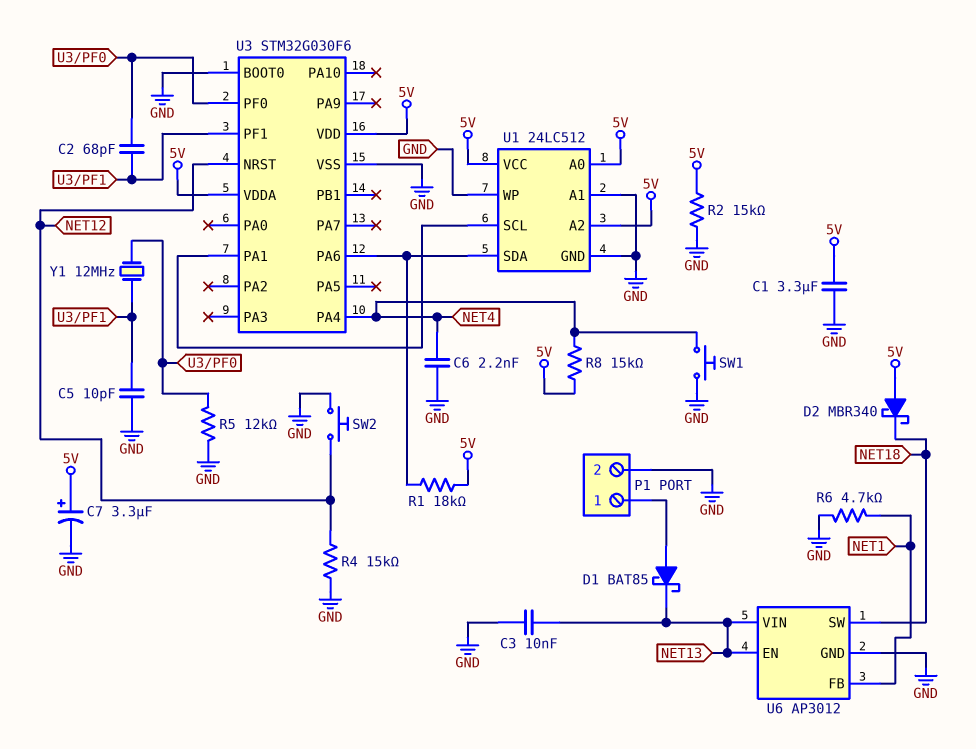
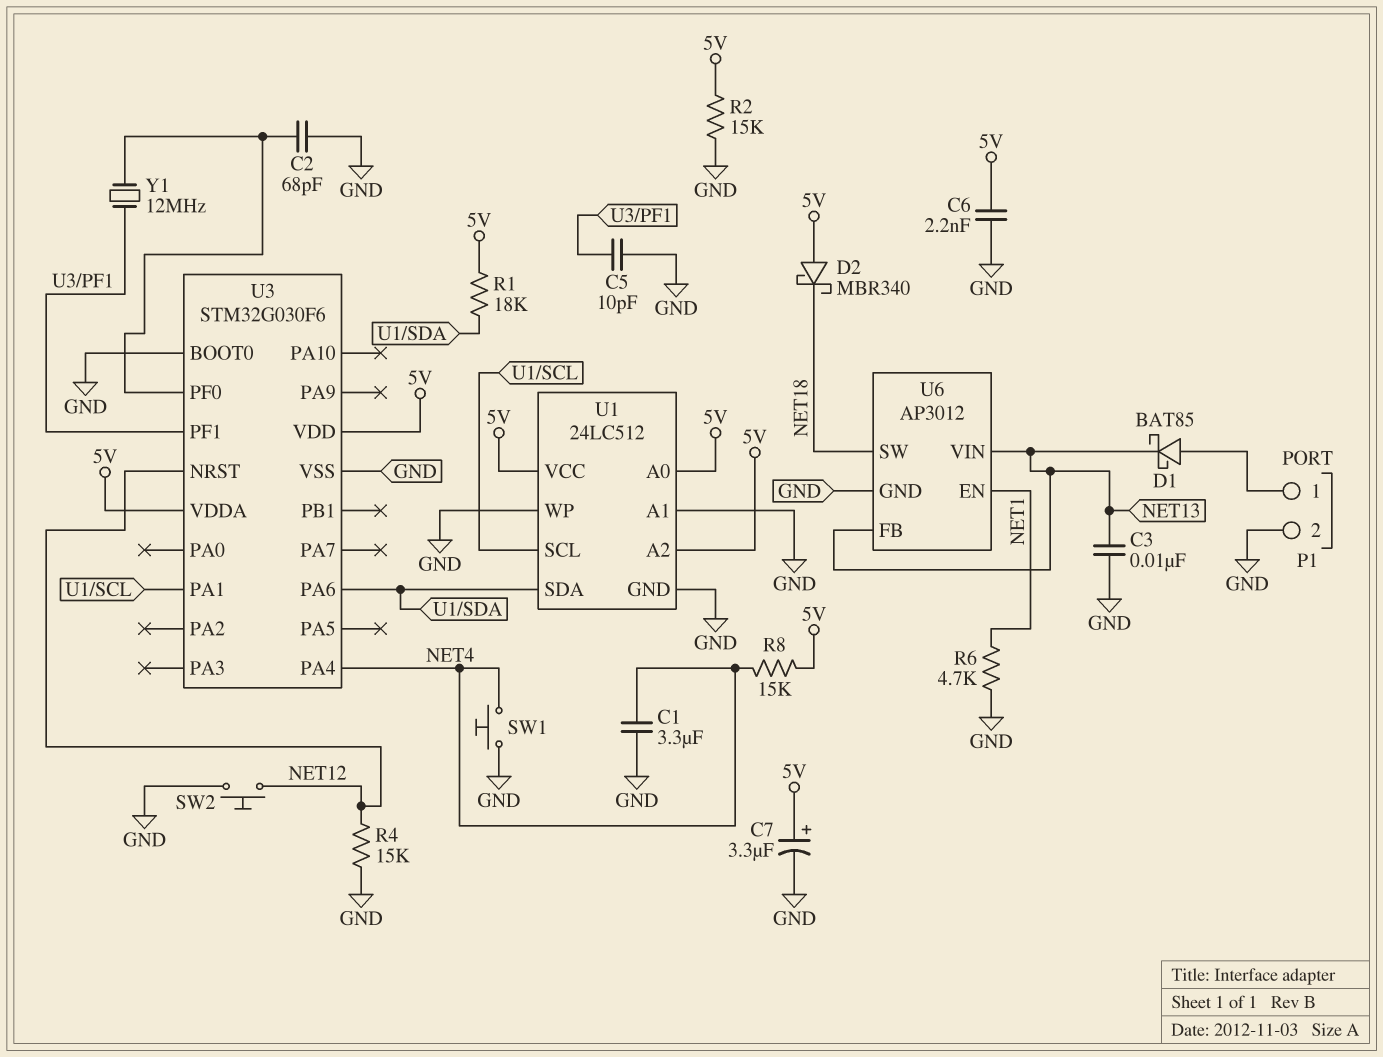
C1: 3.3uF (5V, GND) -> 3.3uF (GND, NET4)
C2: 68pF (U3/PF0, U3/PF1) -> 68pF (GND, U3/PF0)
C6: 2.2nF (GND, NET4) -> 2.2nF (5V, GND)
R5: 12k (GND, U3/PF0) -> none
U6 pin EN: NET13 -> NET1
U6 pin FB: NET1 -> NET13

